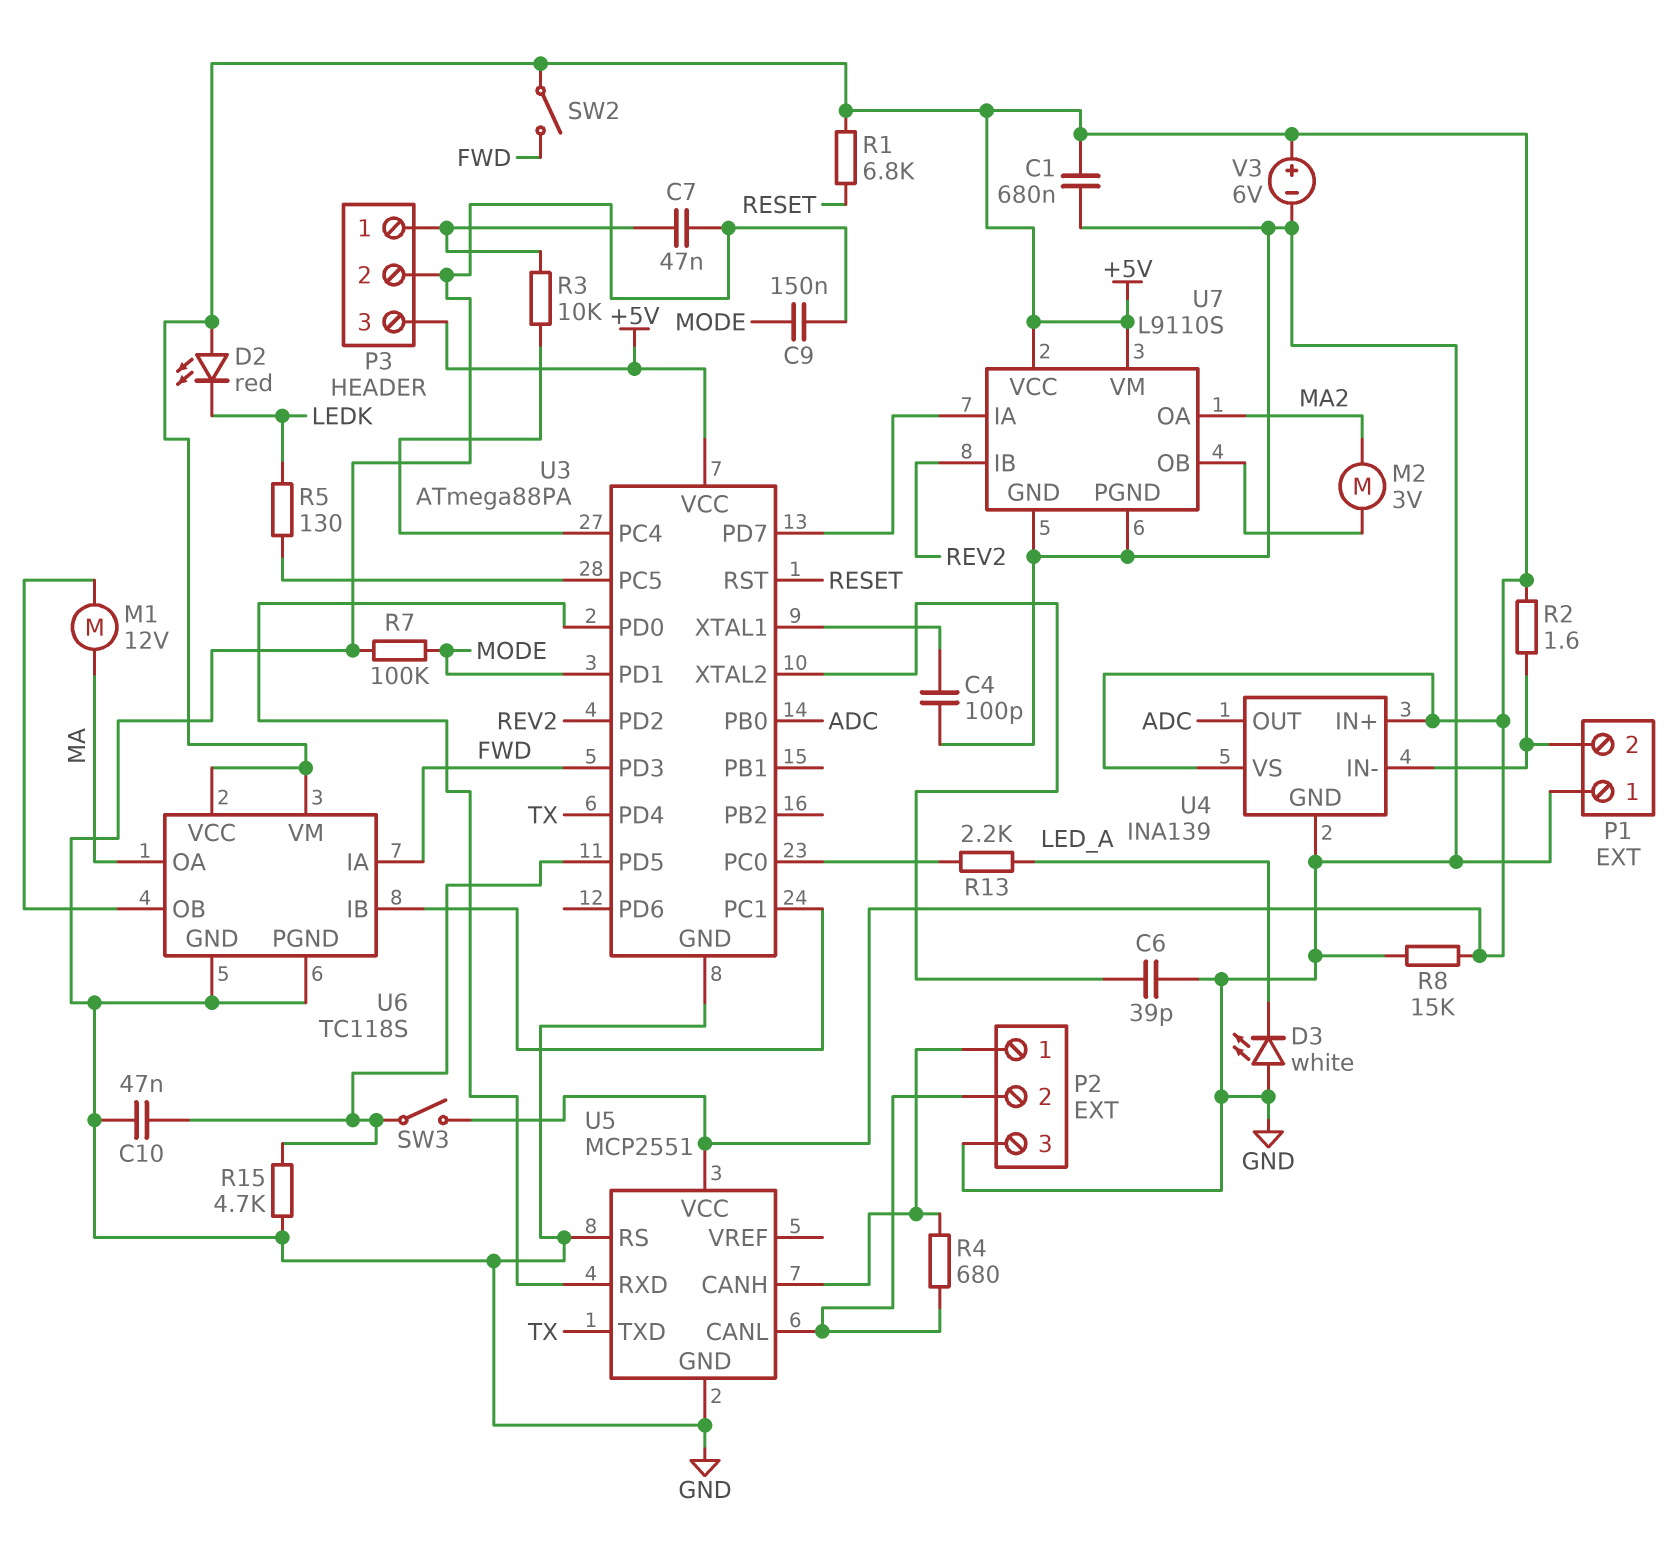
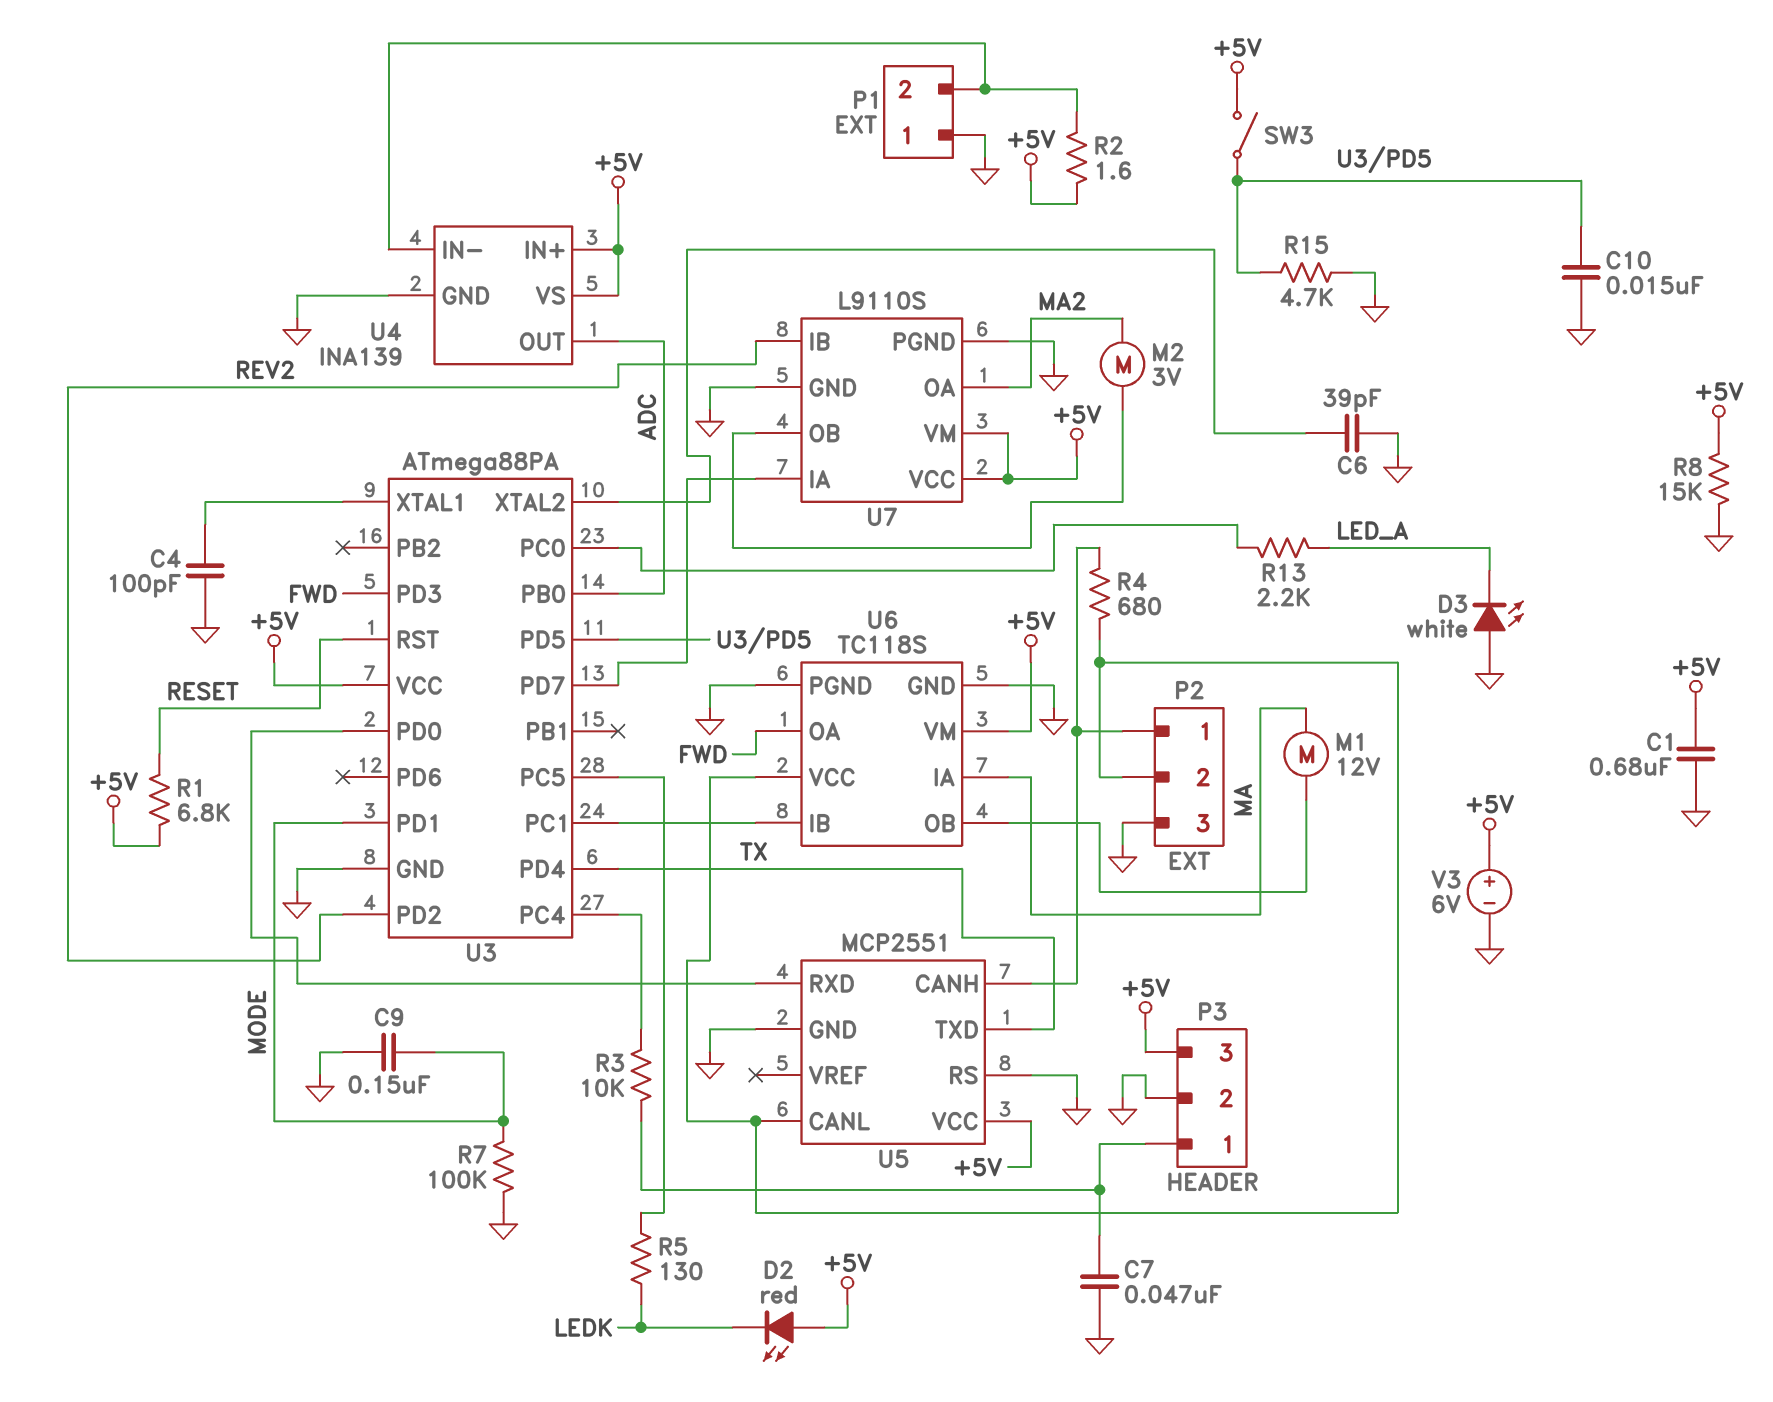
C10: 47nF (GND, U3/PD5) -> 15nF (GND, U3/PD5)
SW2: switch (+5V, FWD) -> none
U6 pin IA: FWD -> MA
U6 pin OA: MA -> FWD
U6 pin VCC: +5V -> P2/2

